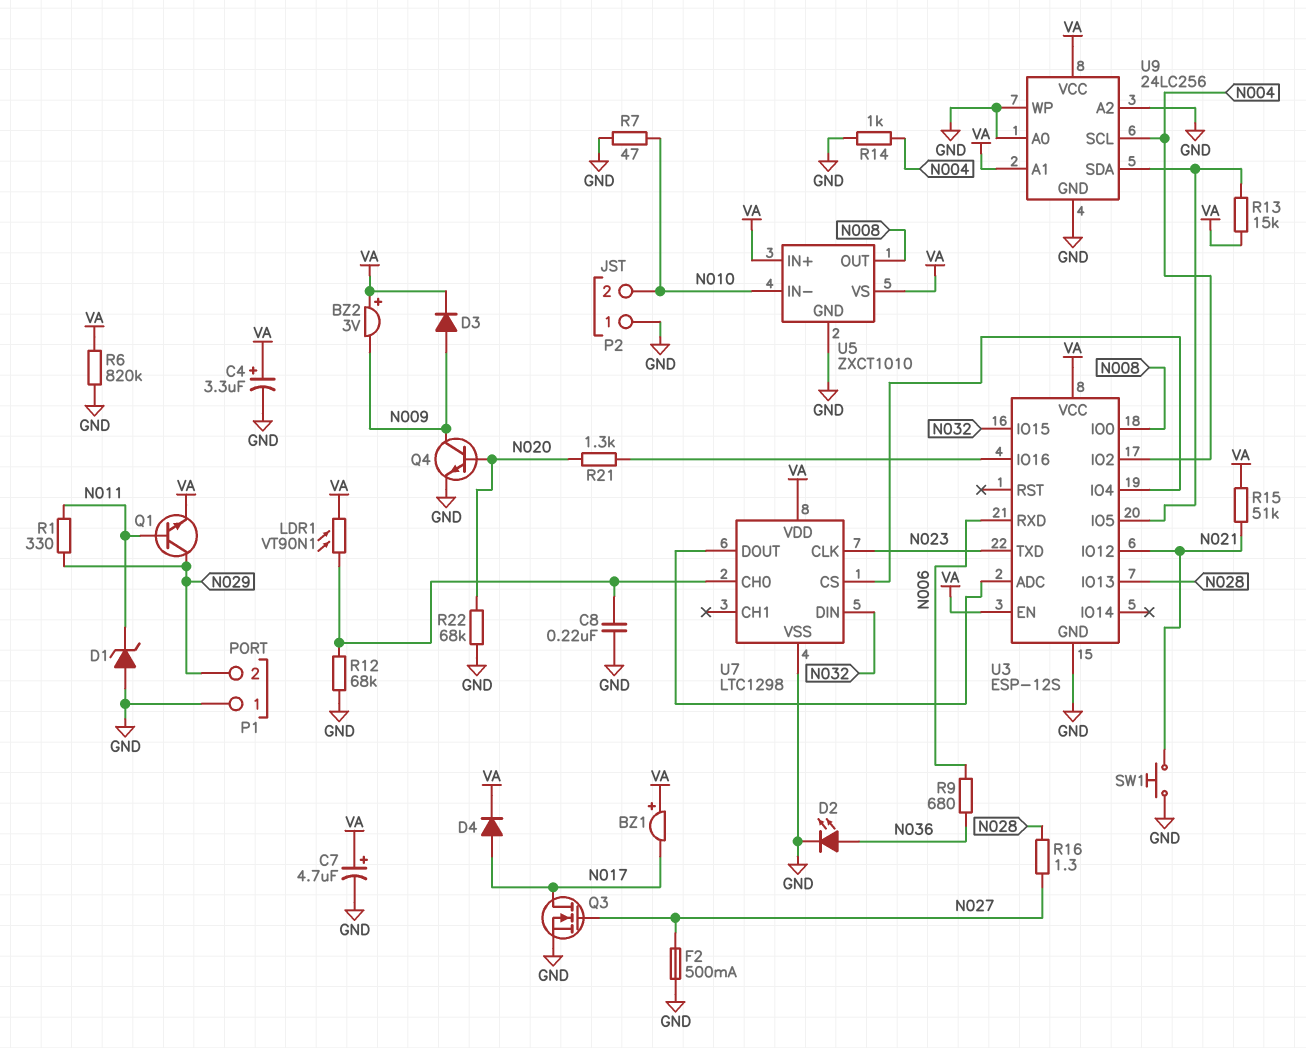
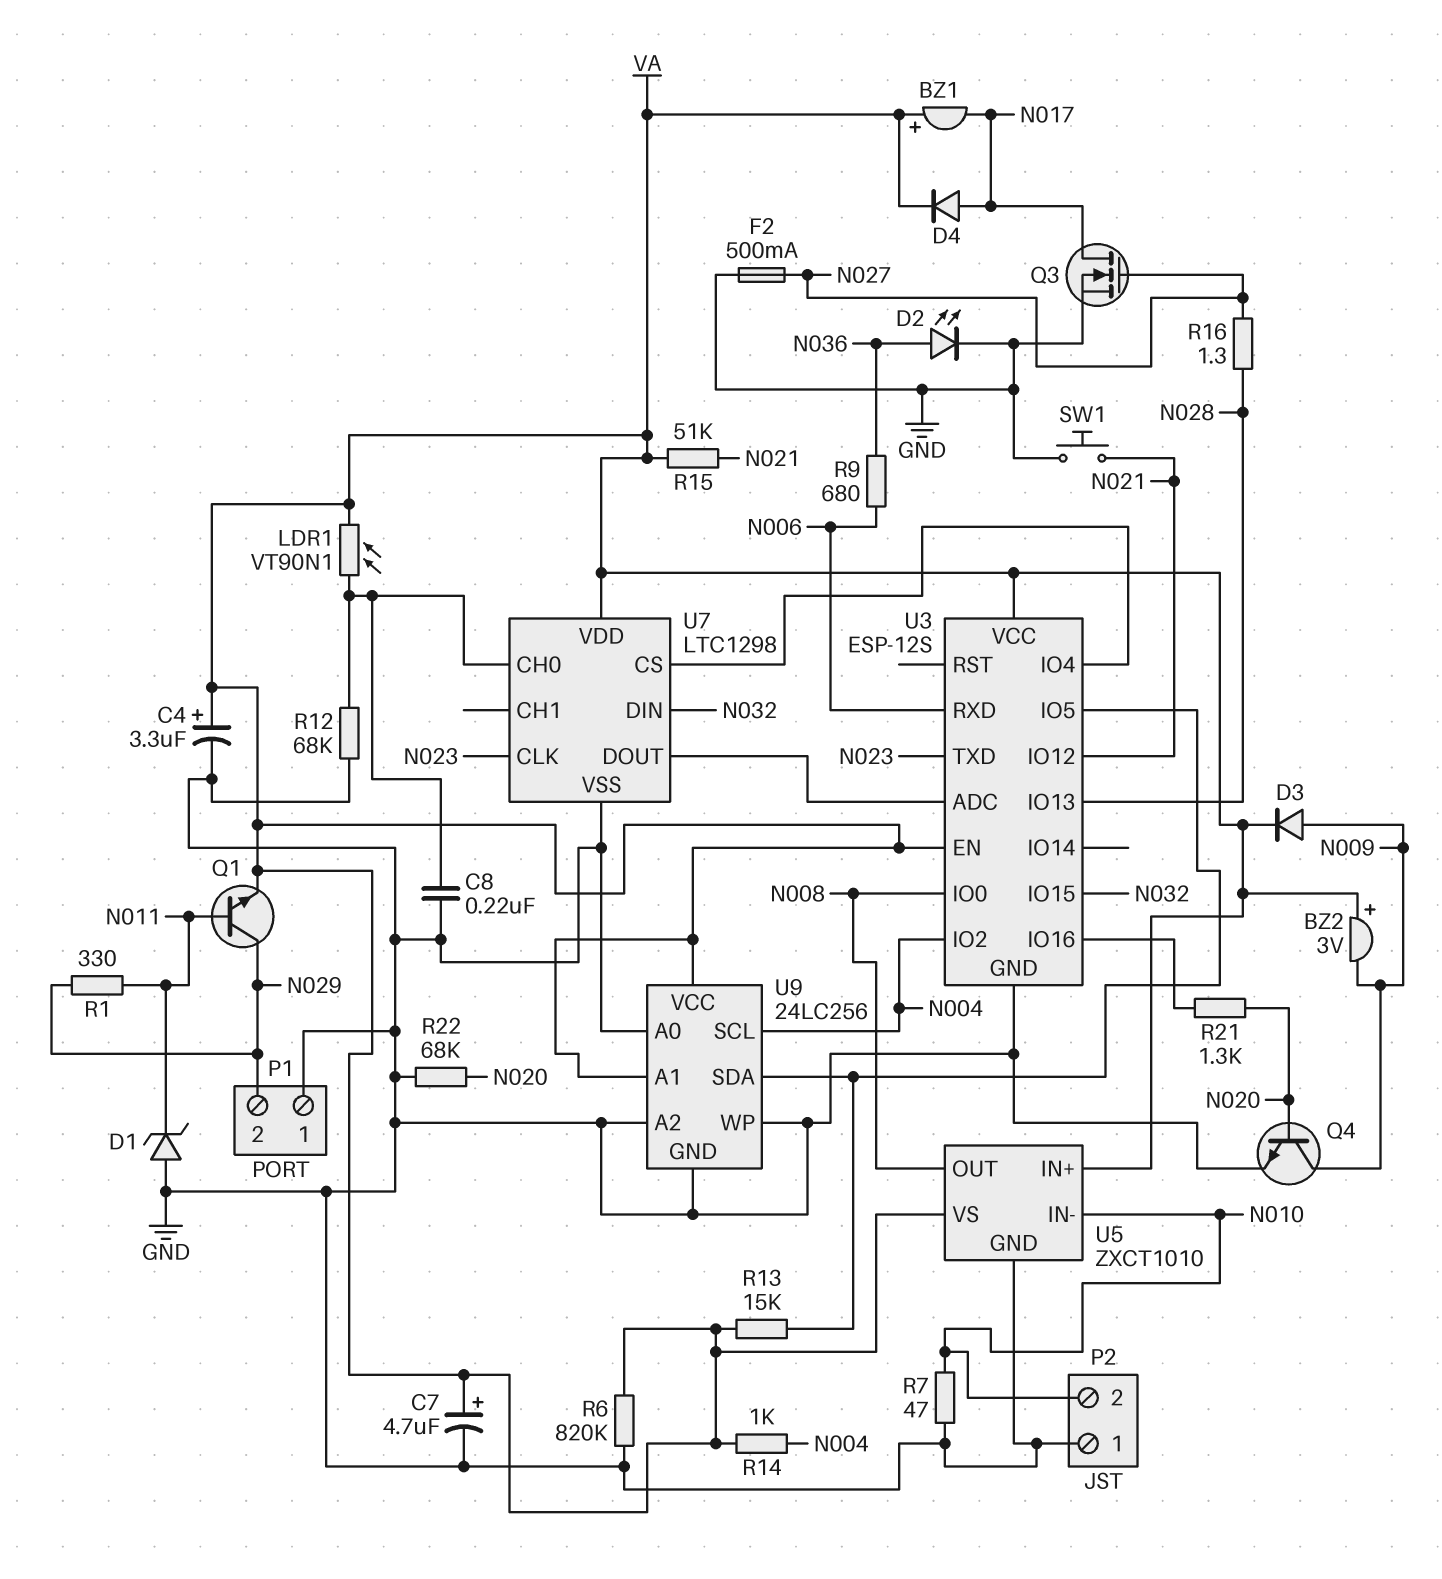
R14: 1k (GND, N004) -> 1k (N004, VA)

